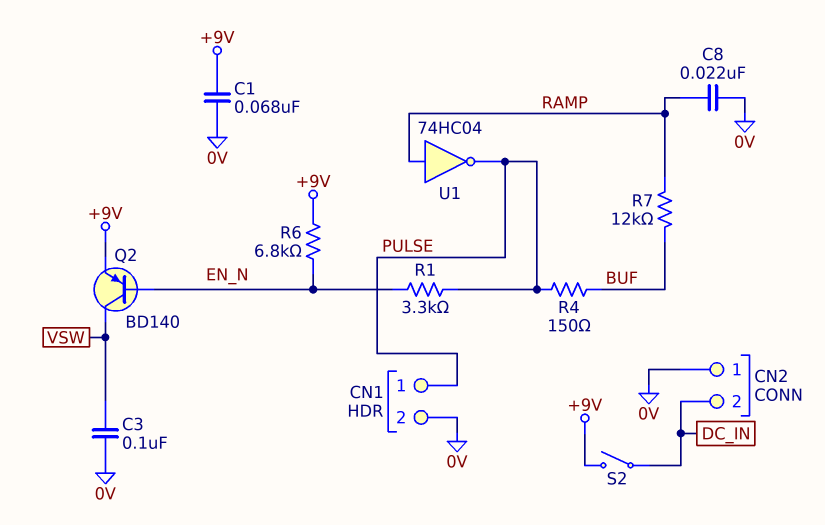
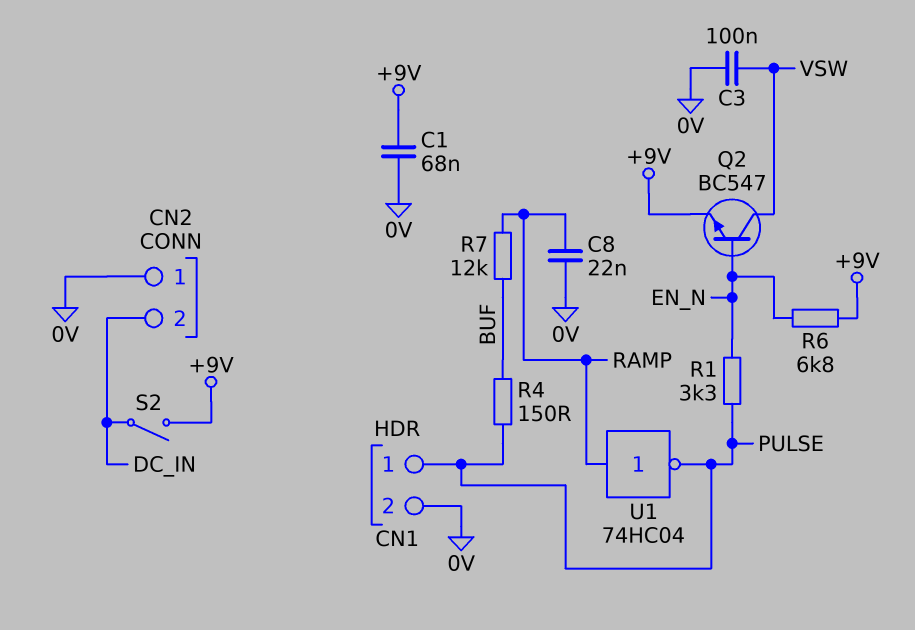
Q2: PNP BD140 (B EN_N, C VSW, E +9V) -> NPN BC547 (B EN_N, C VSW, E +9V)

